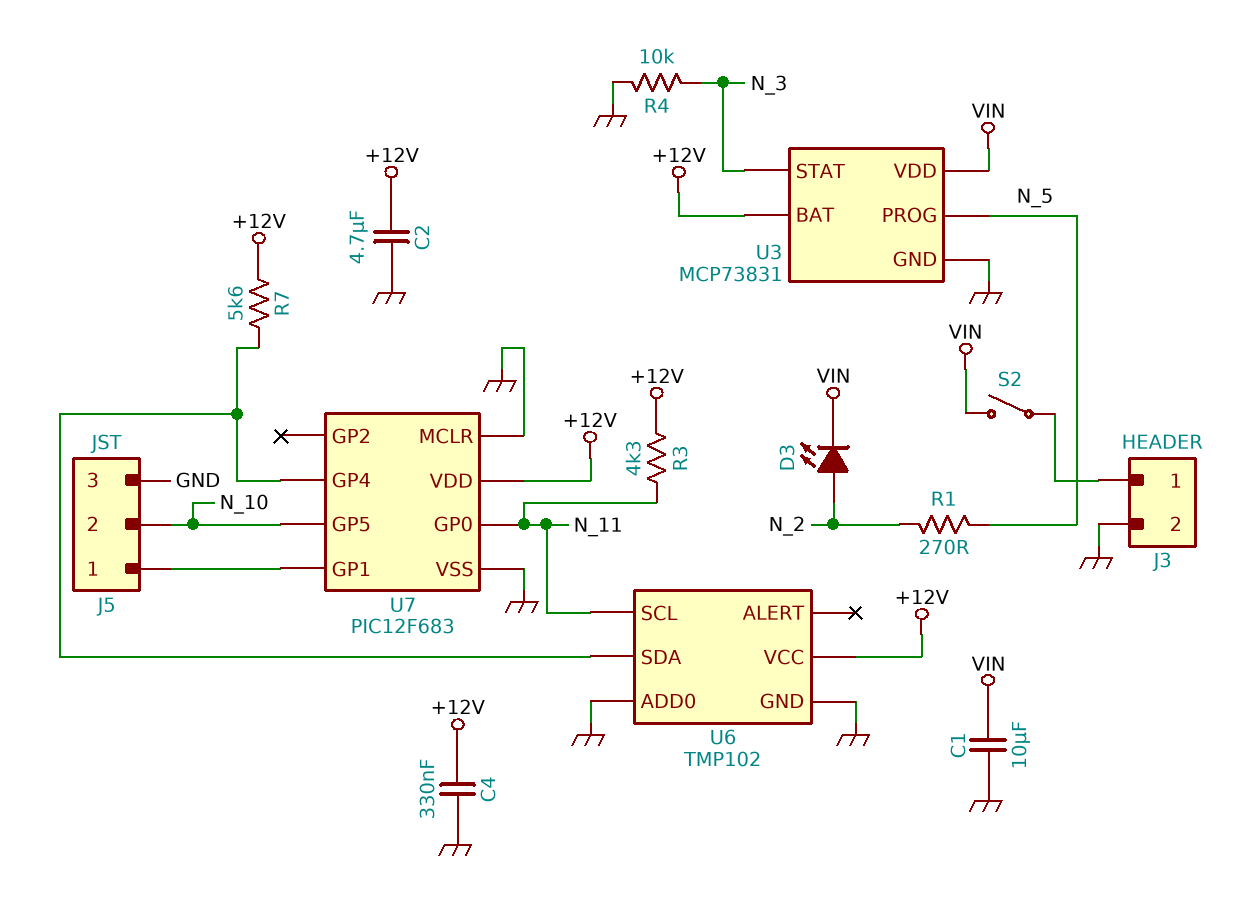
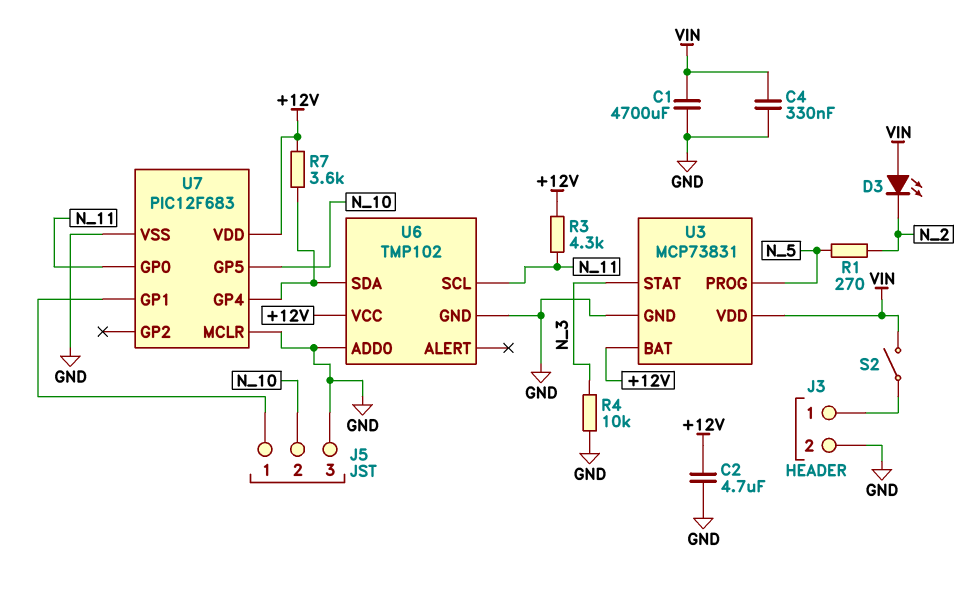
C1: 10uF (GND, VIN) -> 4700uF (GND, VIN)
C4: 330nF (+12V, GND) -> 330nF (GND, VIN)
D3: LED (A N_2, K VIN) -> LED (A VIN, K N_2)
R7: 5.6k (+12V, U6/SDA) -> 3.6k (+12V, U6/SDA)

